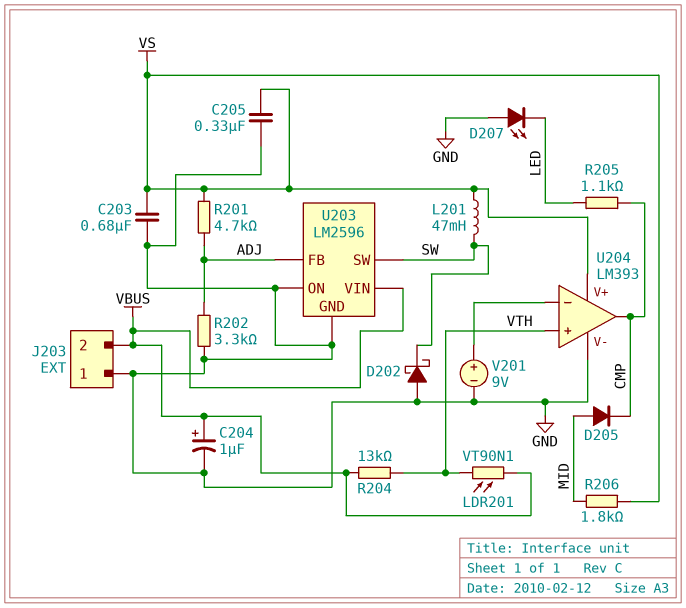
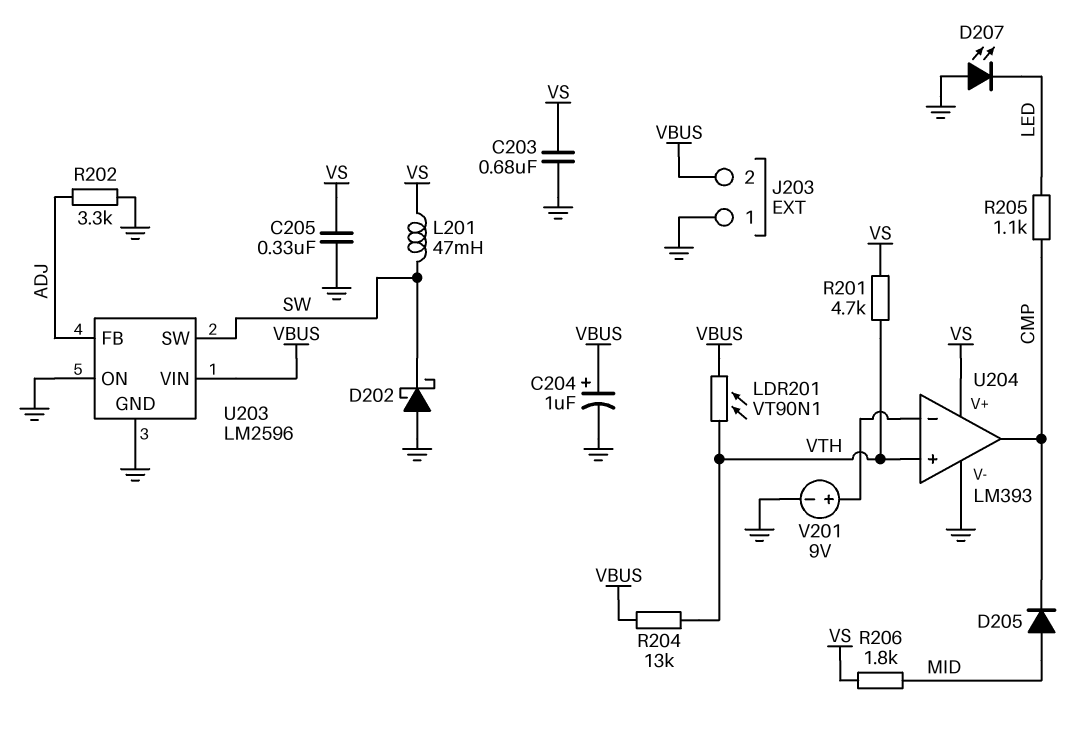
R201: 4.7k (ADJ, VS) -> 4.7k (VS, VTH)

